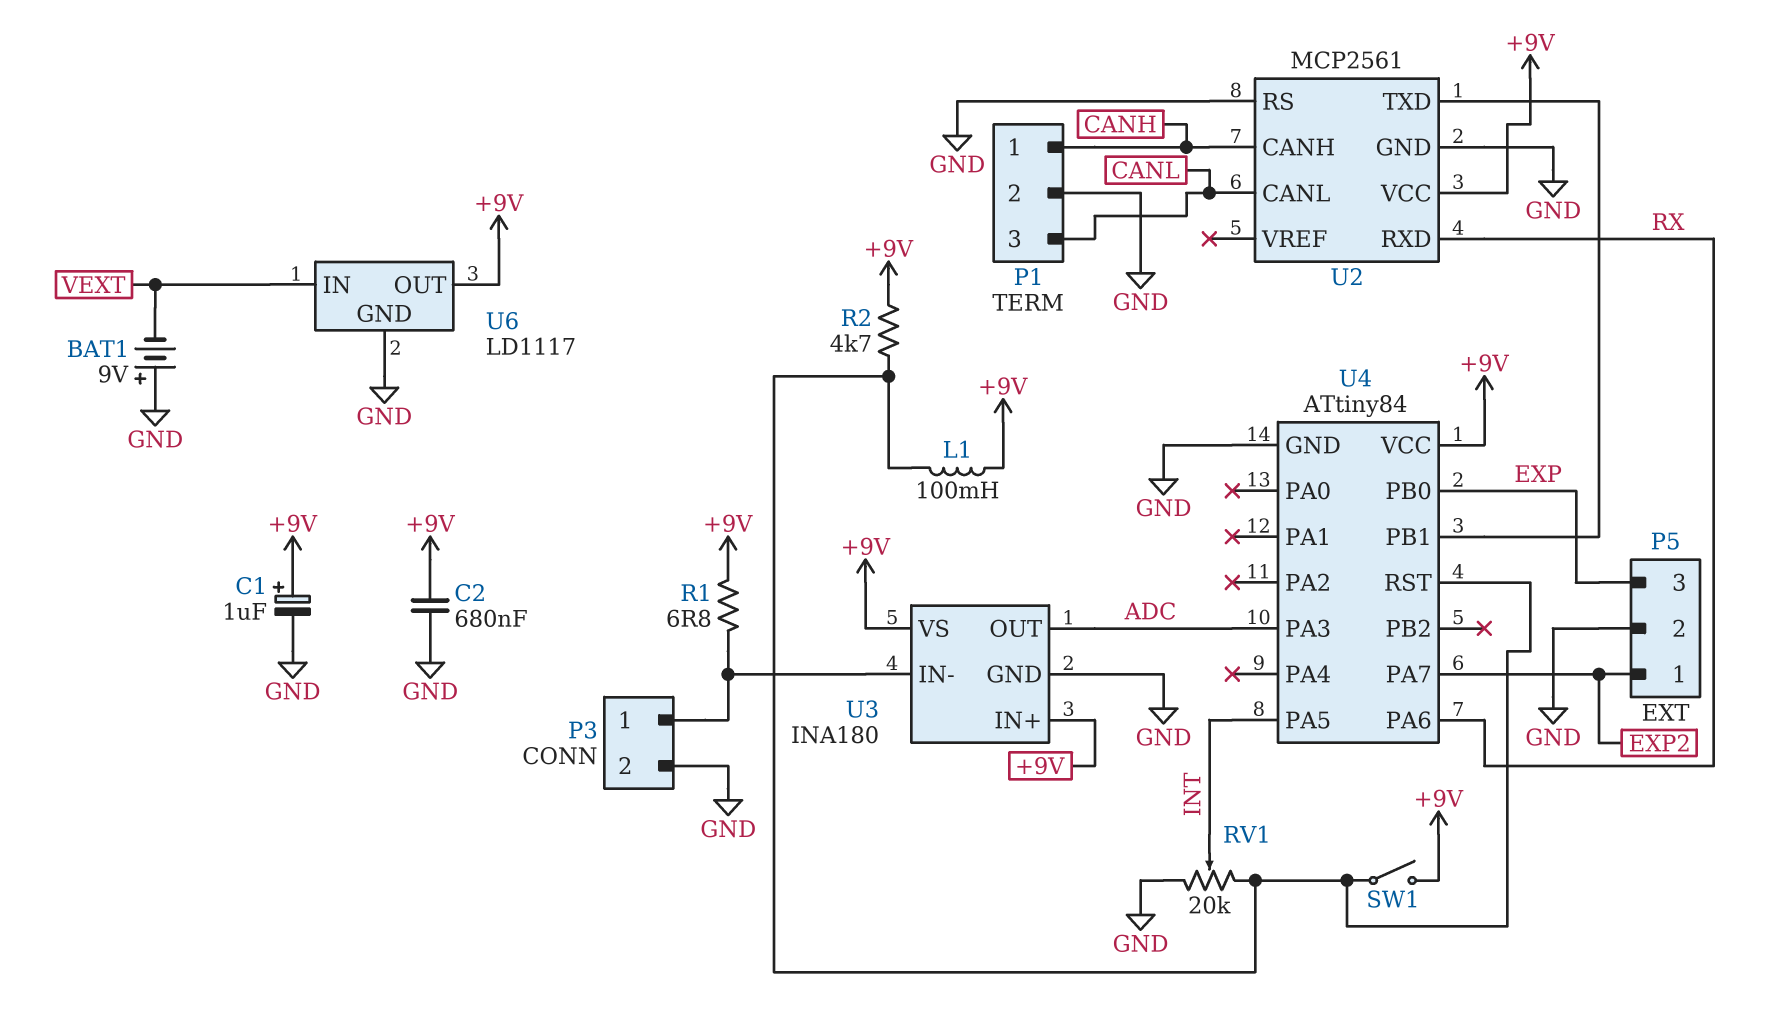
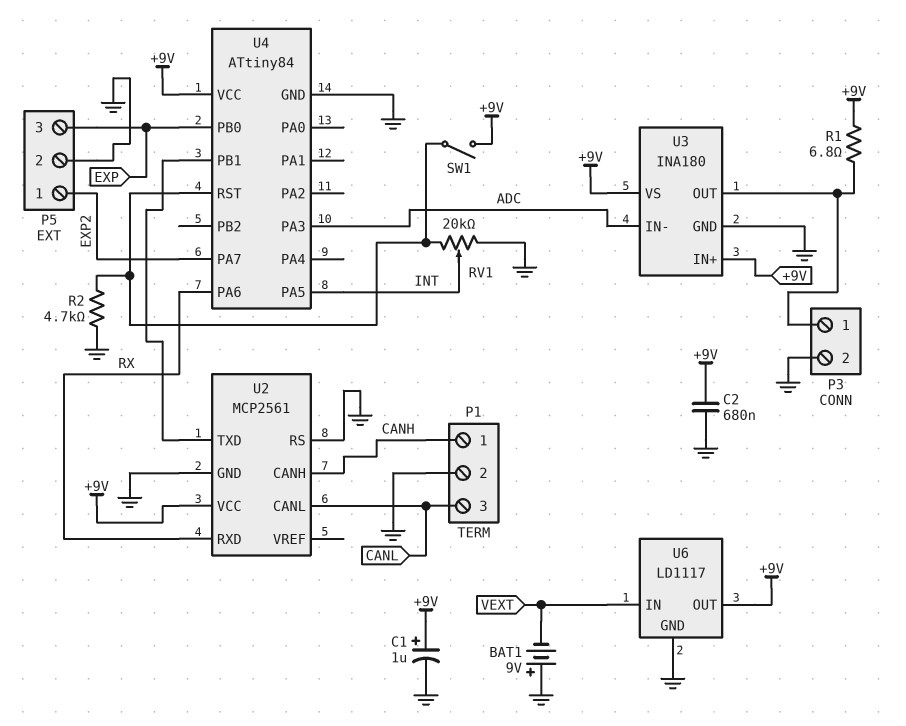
L1: 100mH (+9V, U4/RST) -> none
R2: 4.7k (+9V, U4/RST) -> 4.7k (GND, U4/RST)
U3 pin IN-: P3/1 -> ADC
U3 pin OUT: ADC -> P3/1

